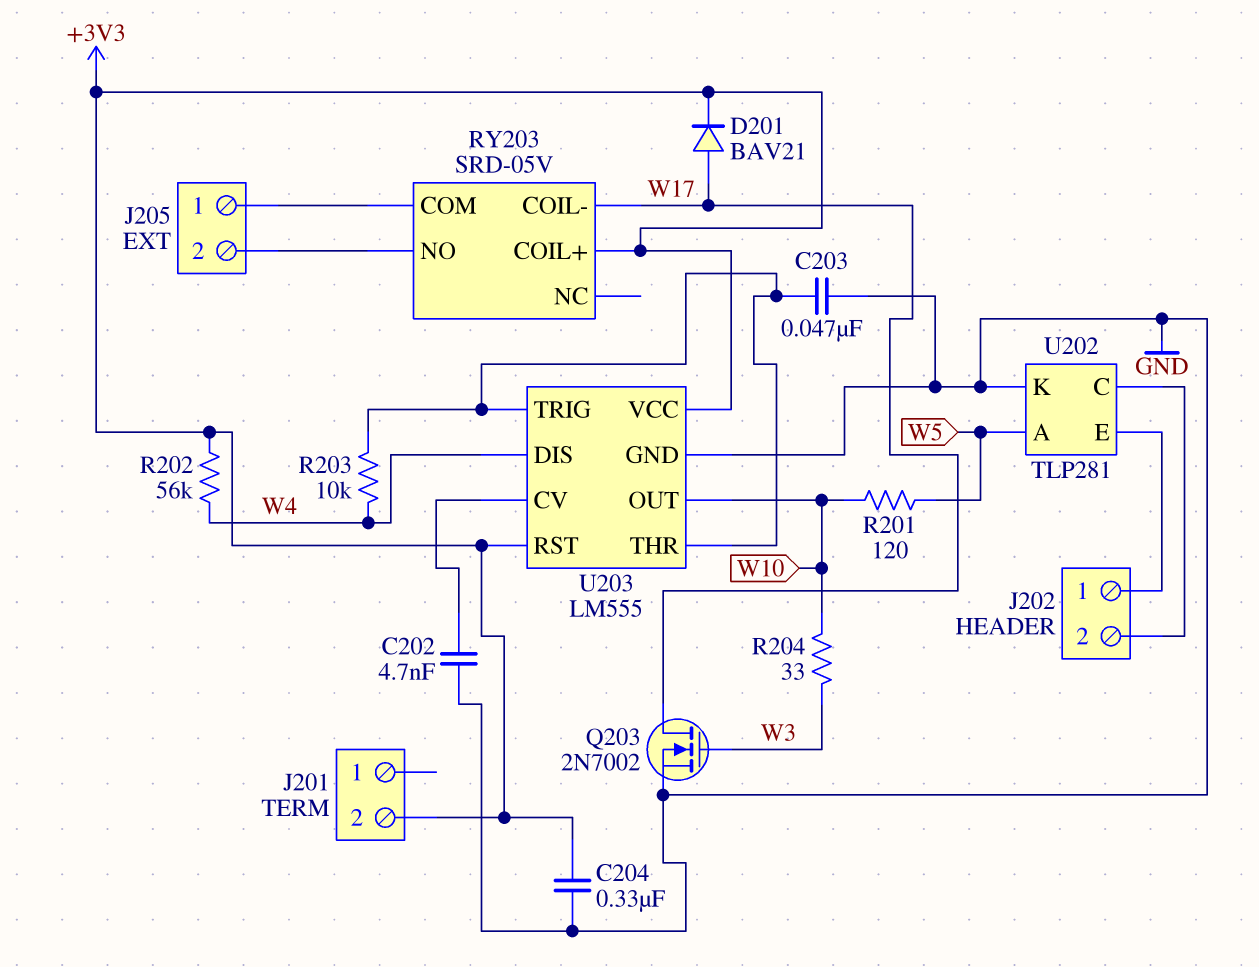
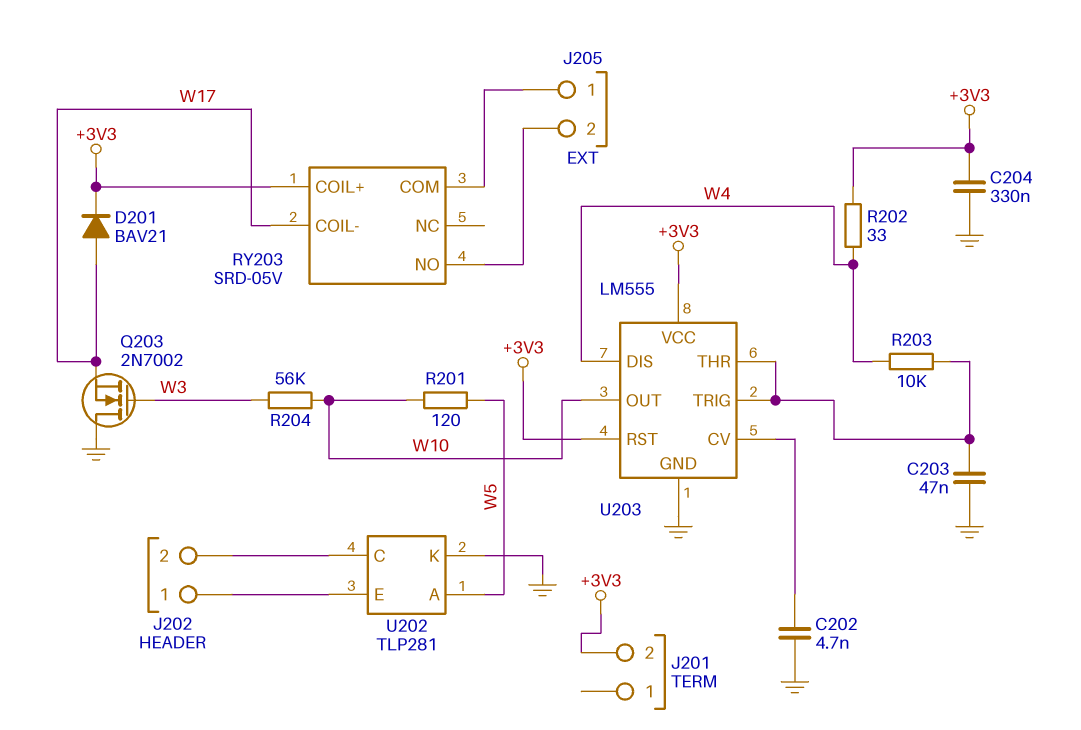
Q203: NMOS 2N7002 (G W3, D W17, S GND) -> NMOS 2N7002 (G W3, D GND, S W17)
R202: 56k (+3V3, W4) -> 33 (+3V3, W4)
R204: 33 (W3, W10) -> 56k (W3, W10)

